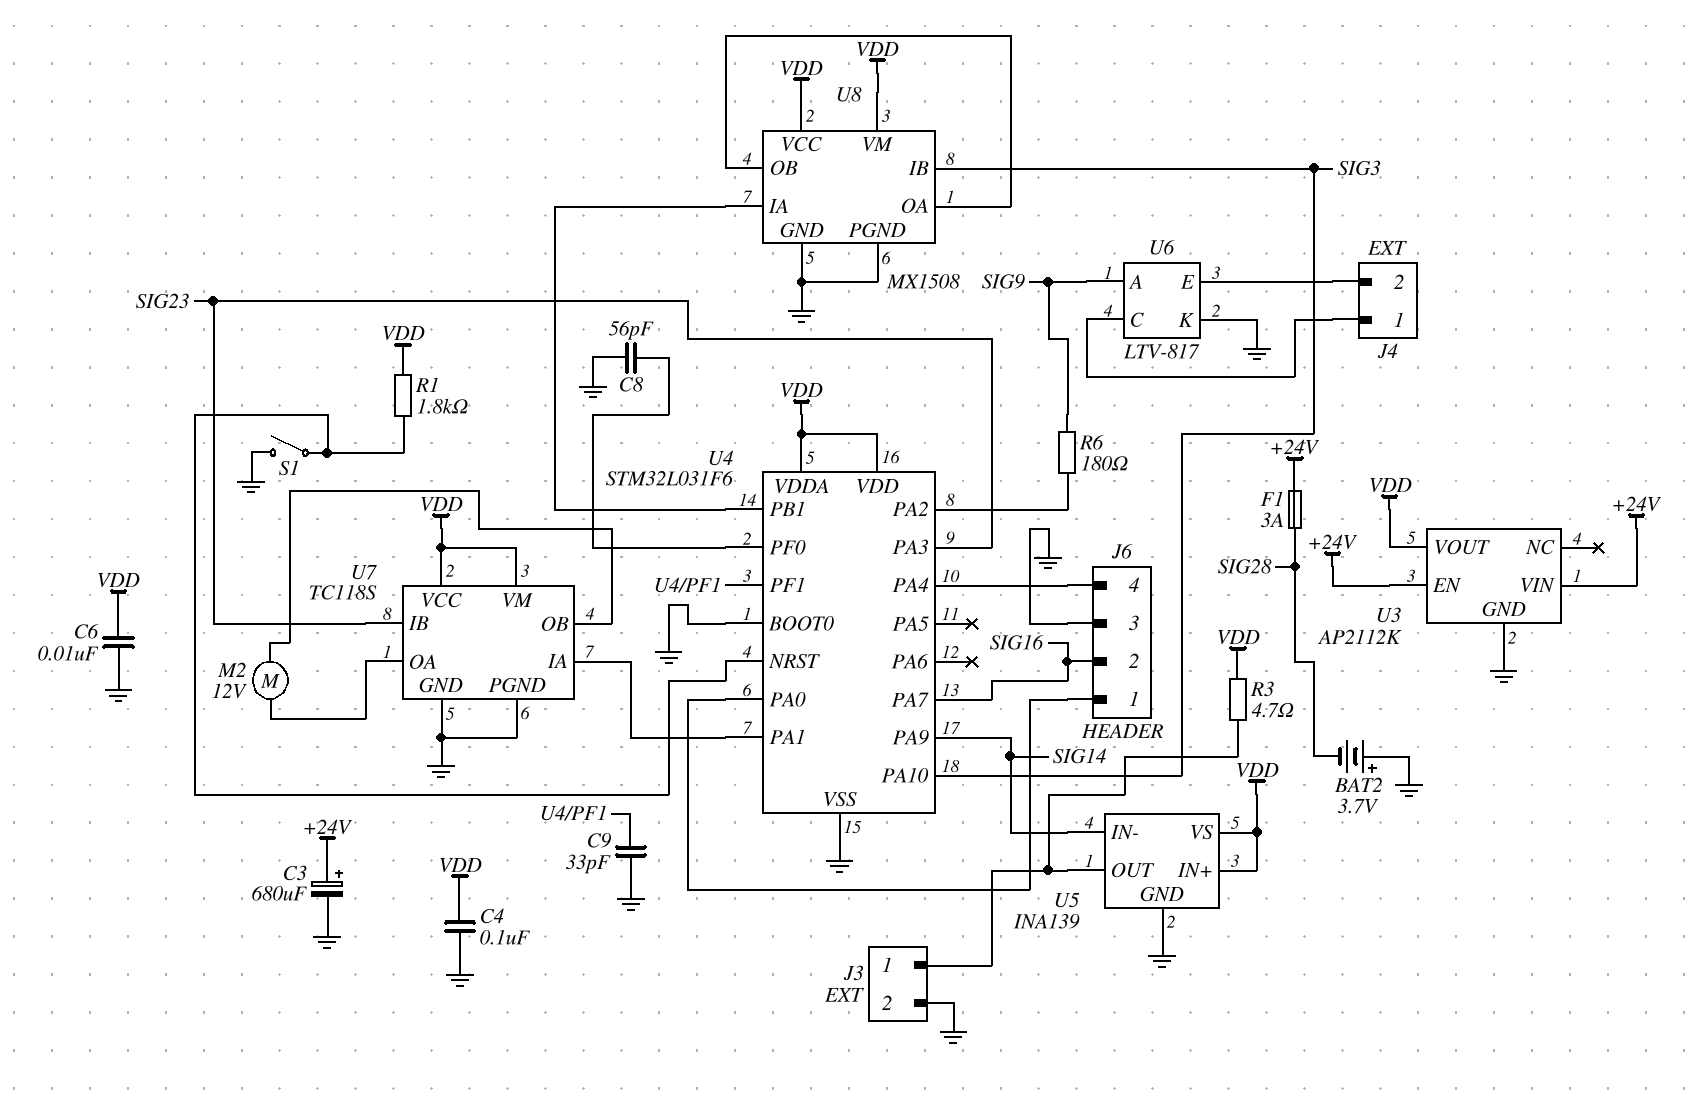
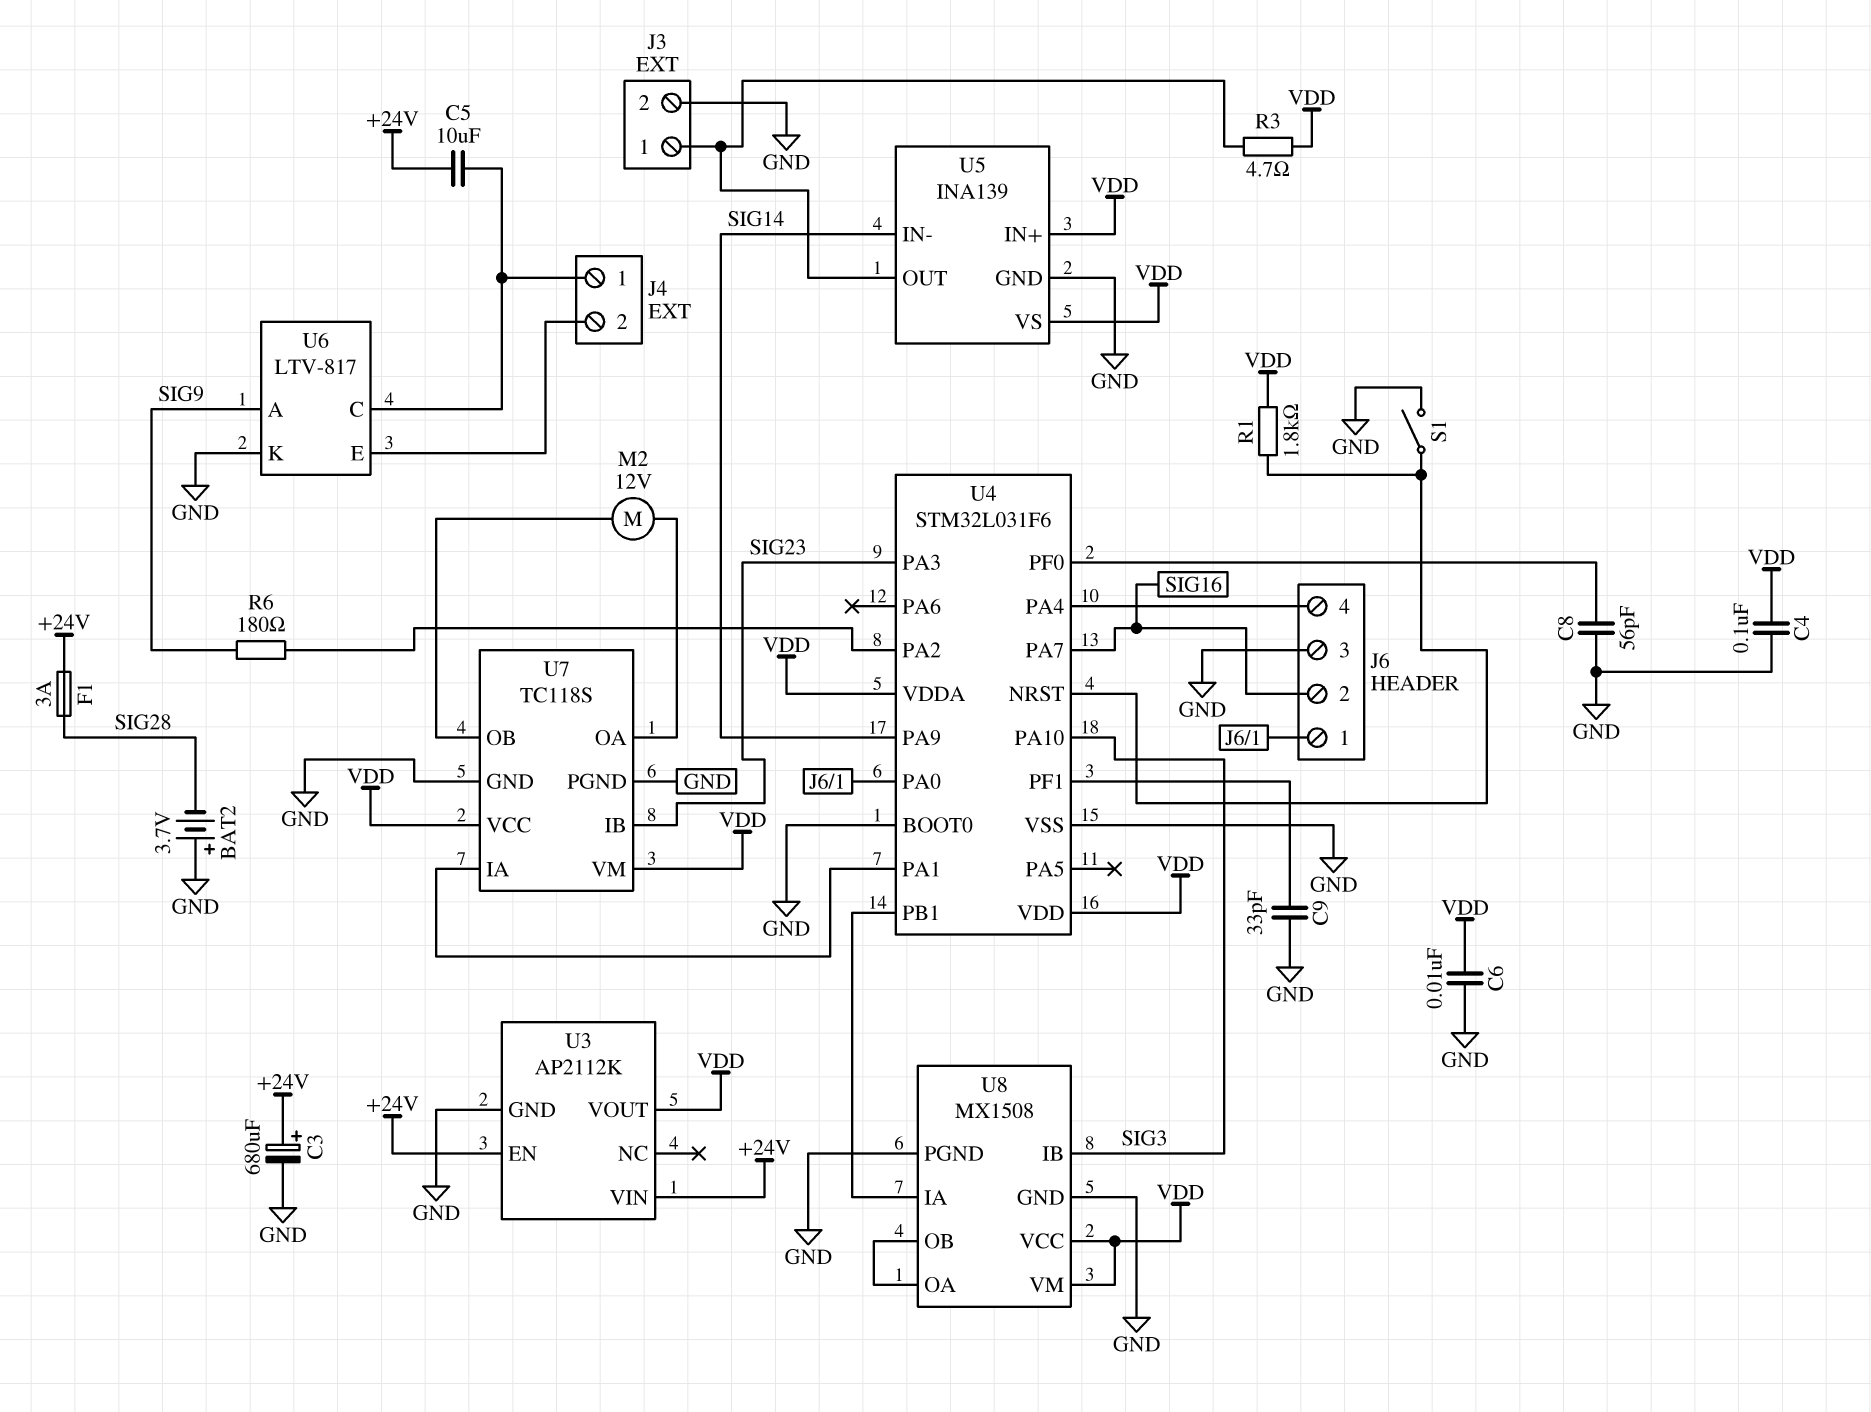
C5: none -> 10uF (+24V, J4/1)

